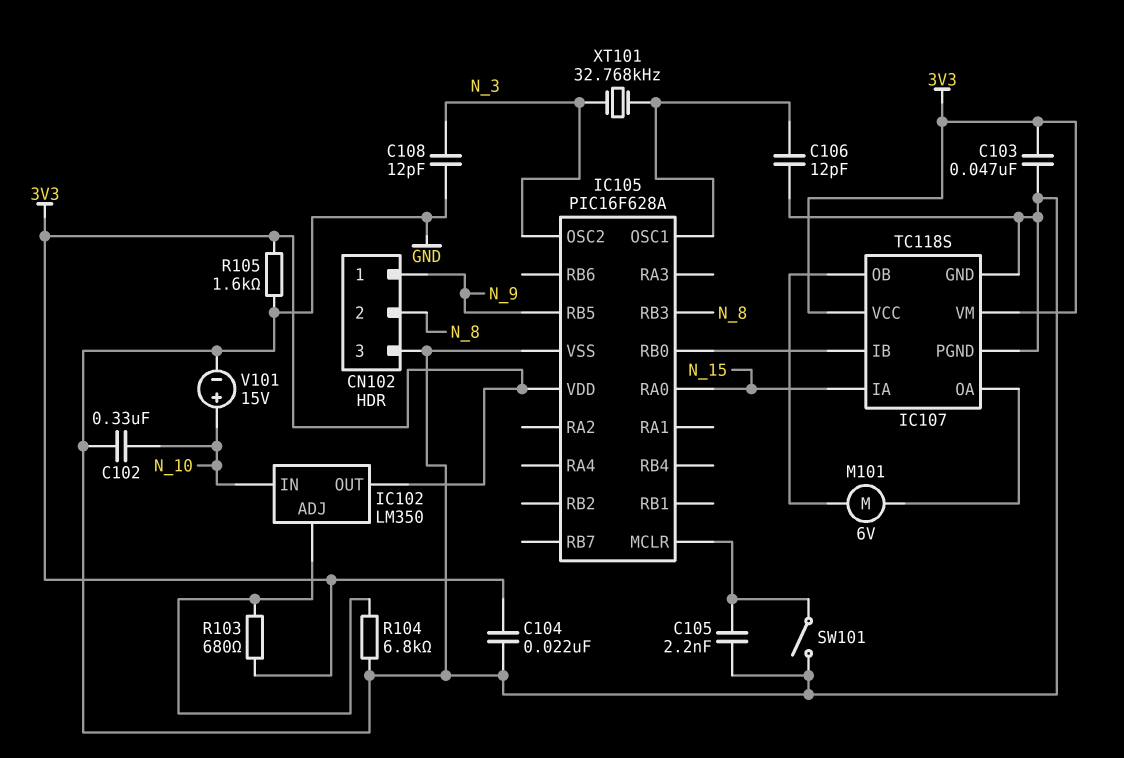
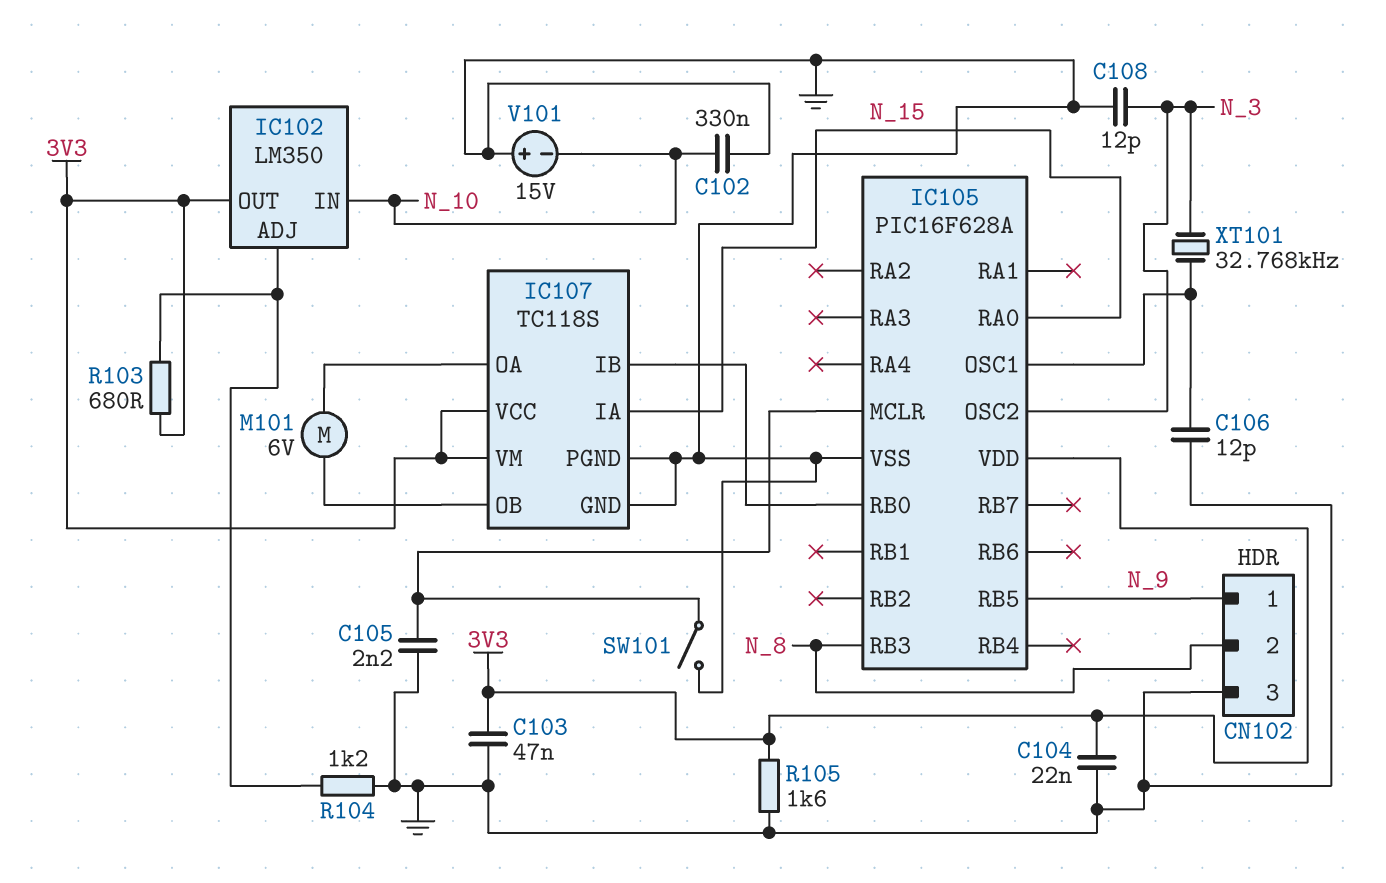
R104: 6.8k (GND, IC102/ADJ) -> 1.2k (GND, IC102/ADJ)
V101: 15V (plus N_10, minus GND) -> 15V (plus GND, minus N_10)

